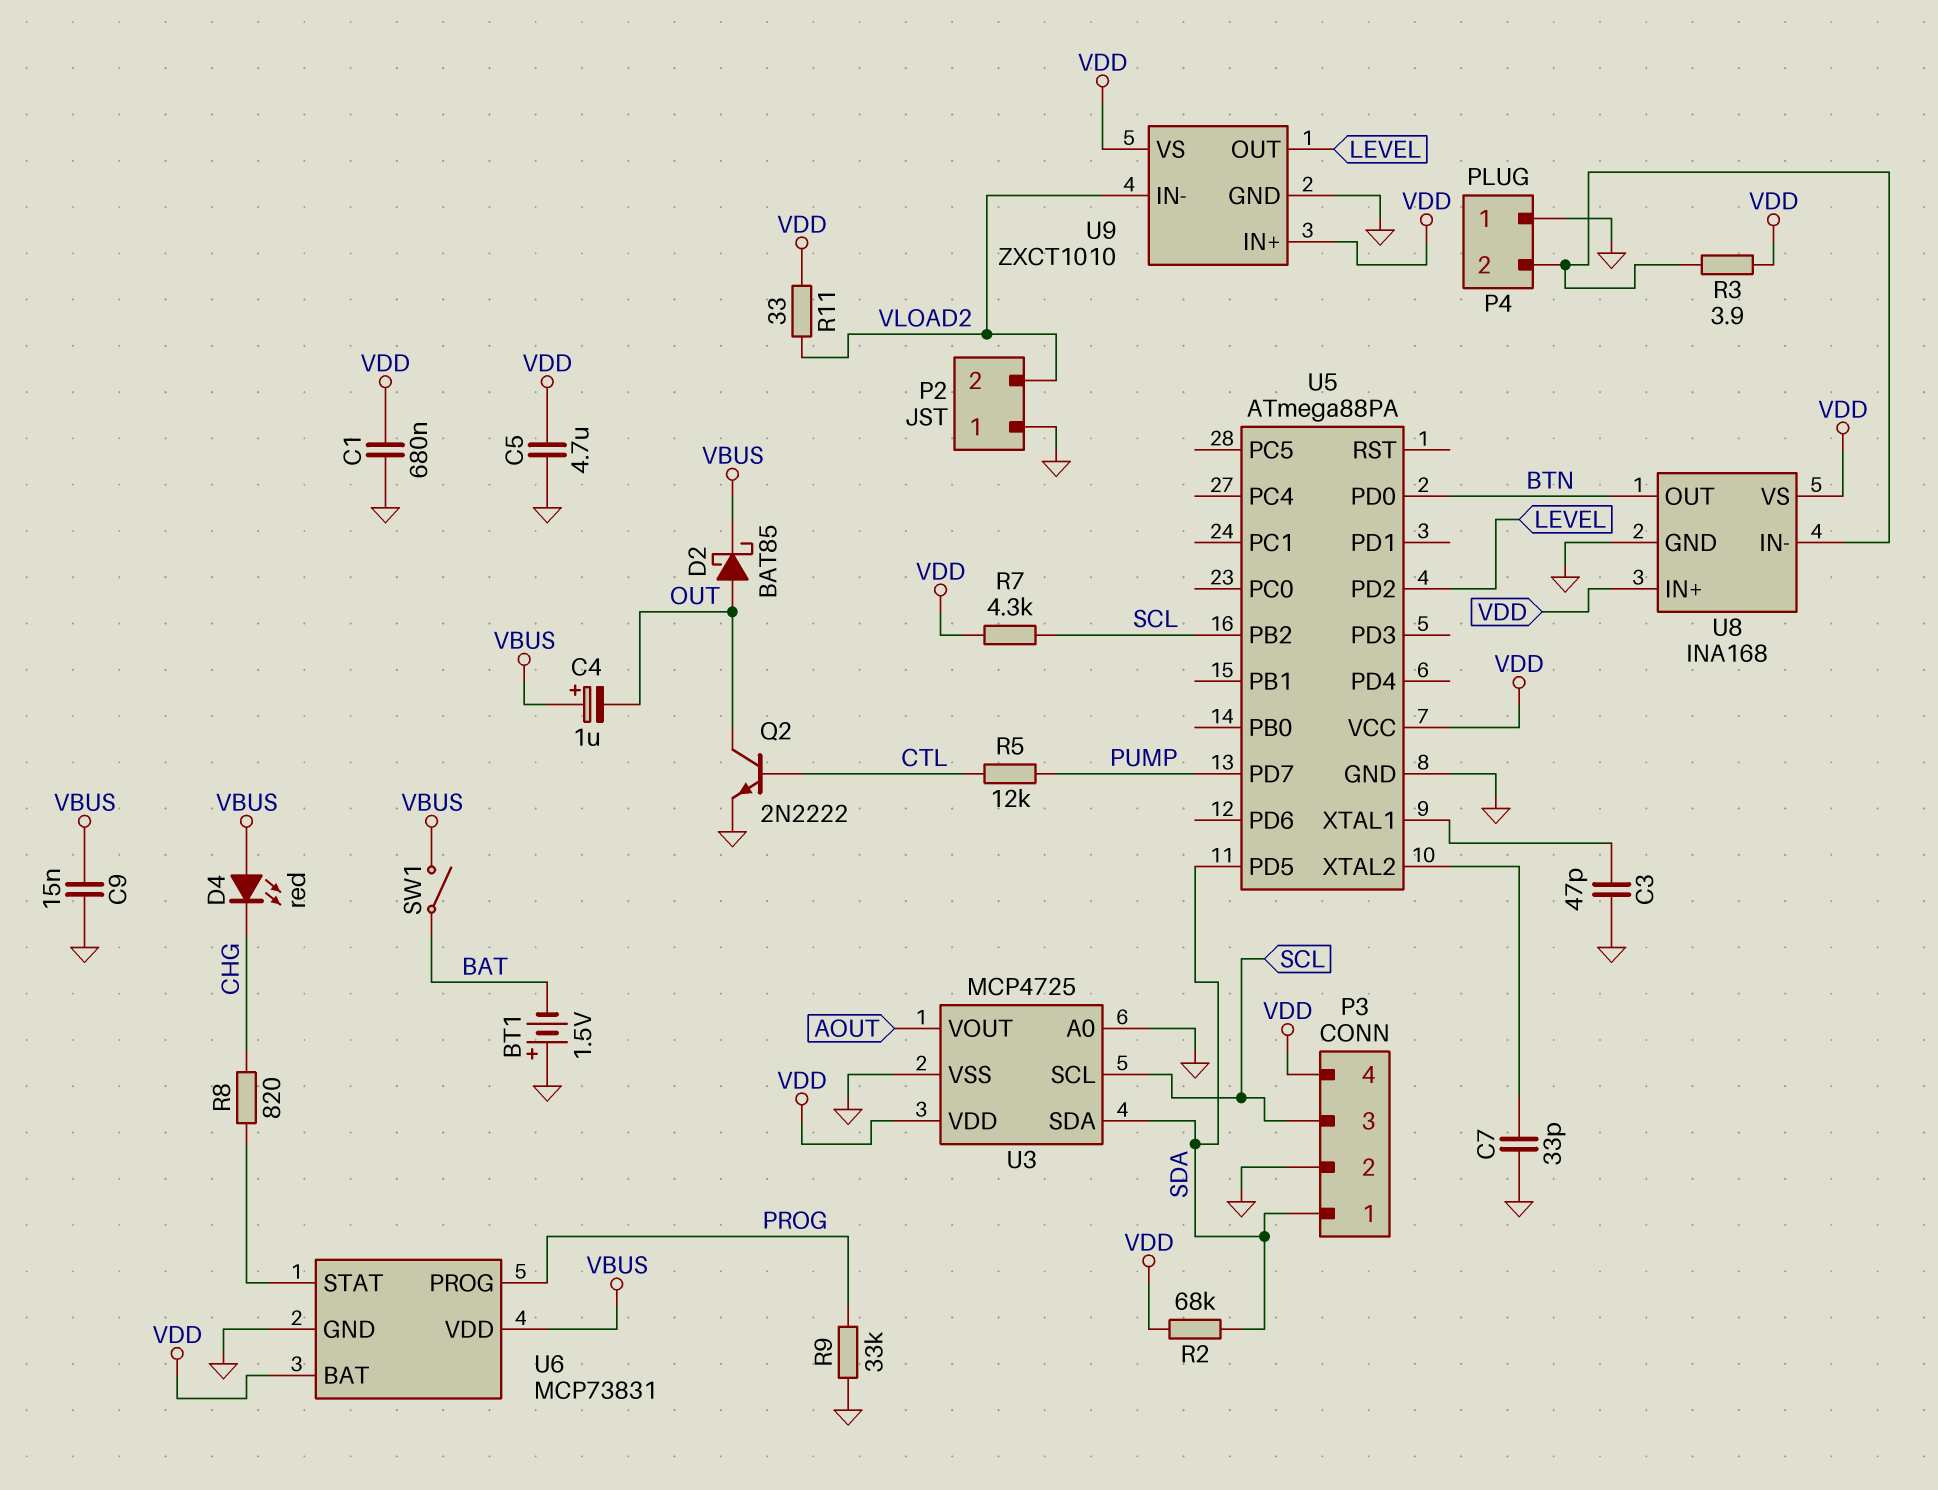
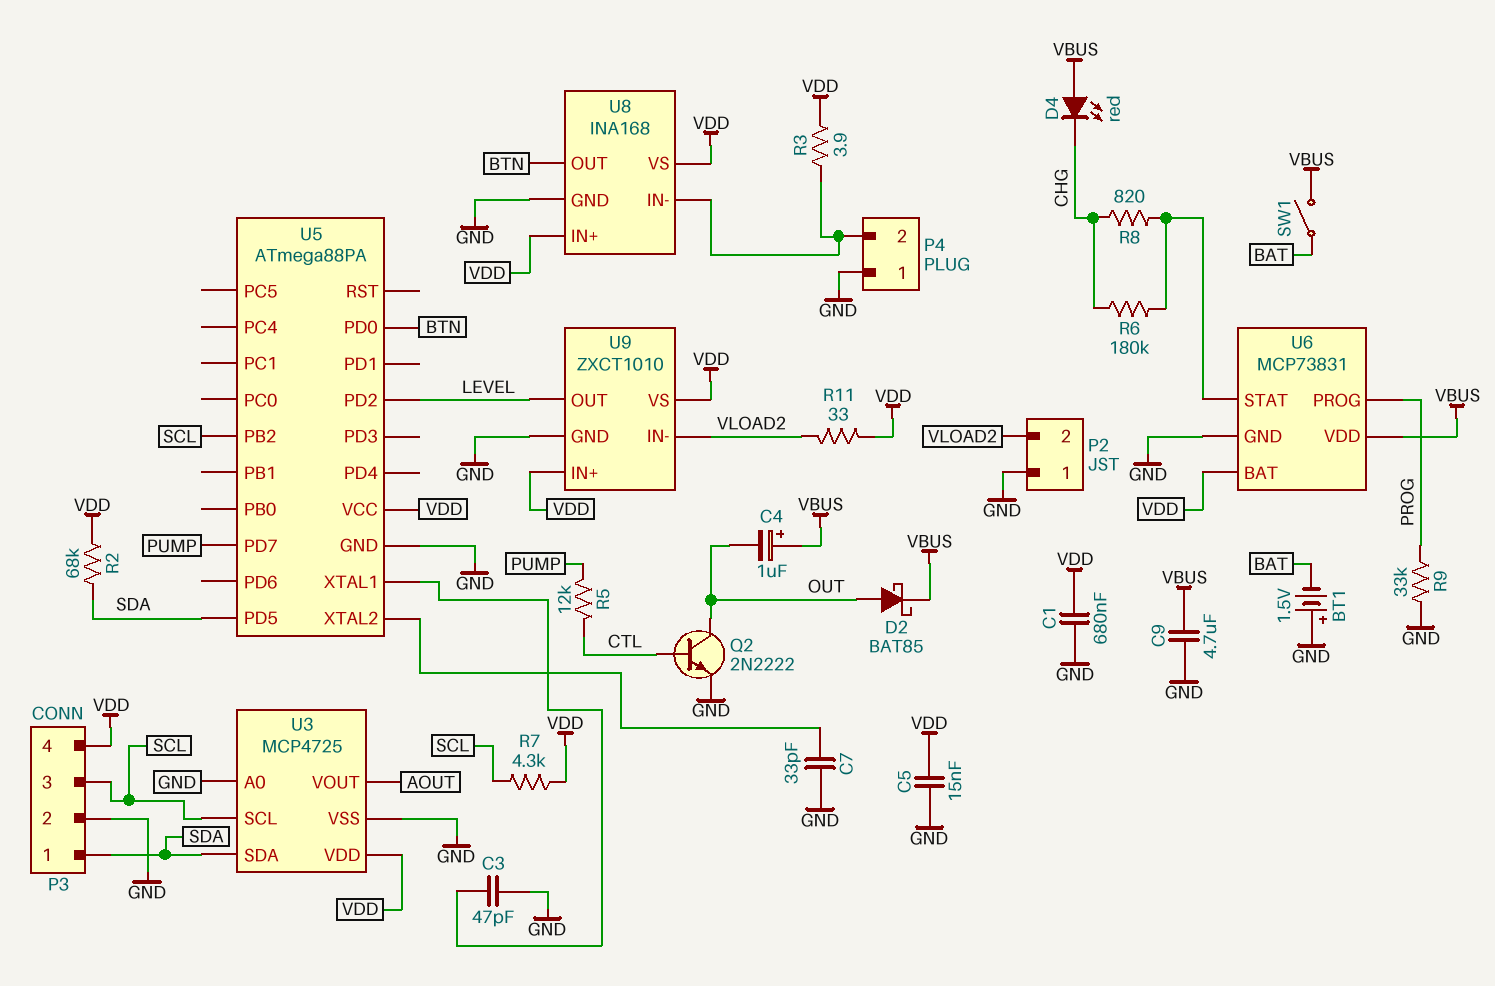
C5: 4.7uF (GND, VDD) -> 15nF (GND, VDD)
C9: 15nF (GND, VBUS) -> 4.7uF (GND, VBUS)
R6: none -> 180k (CHG, U6/STAT)

